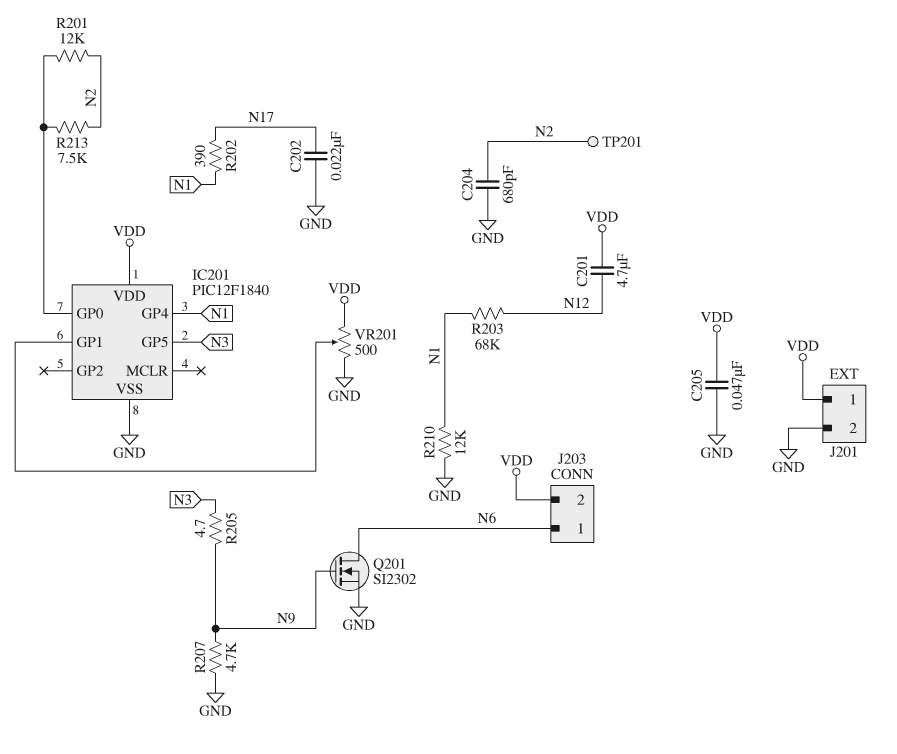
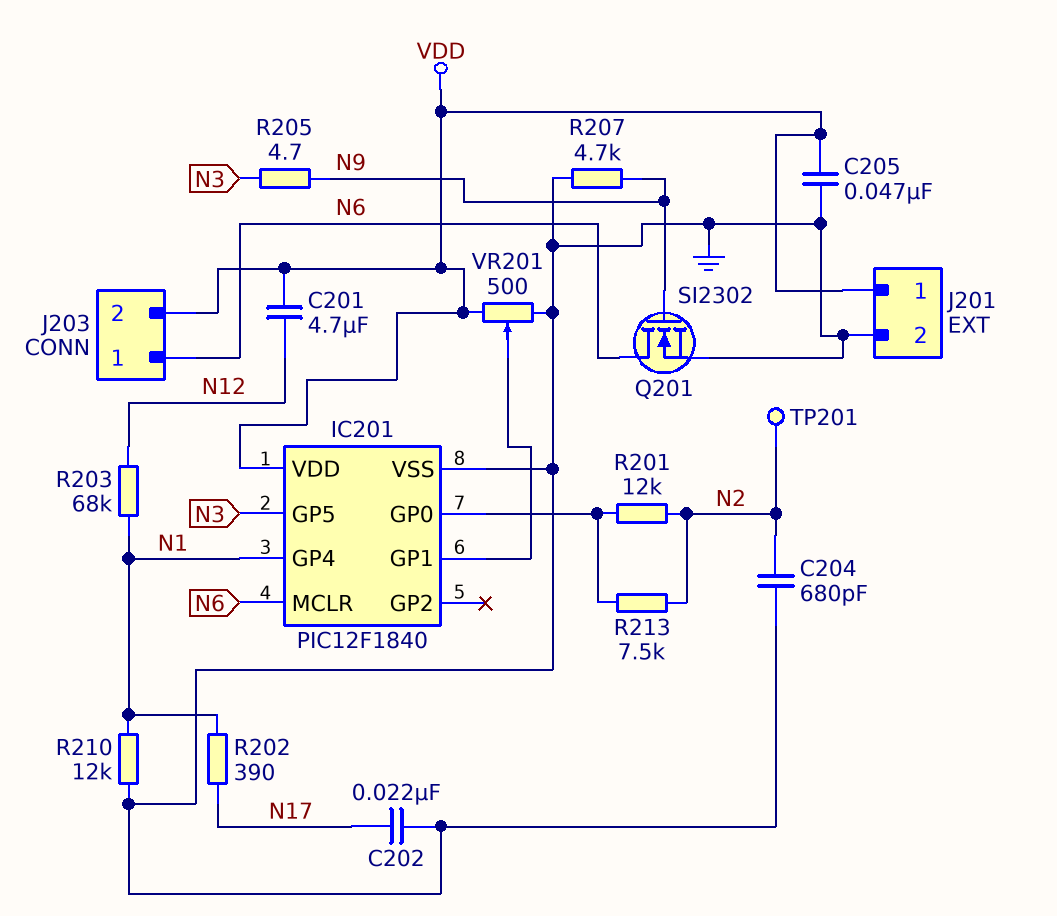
IC201 pin MCLR: none -> N6

